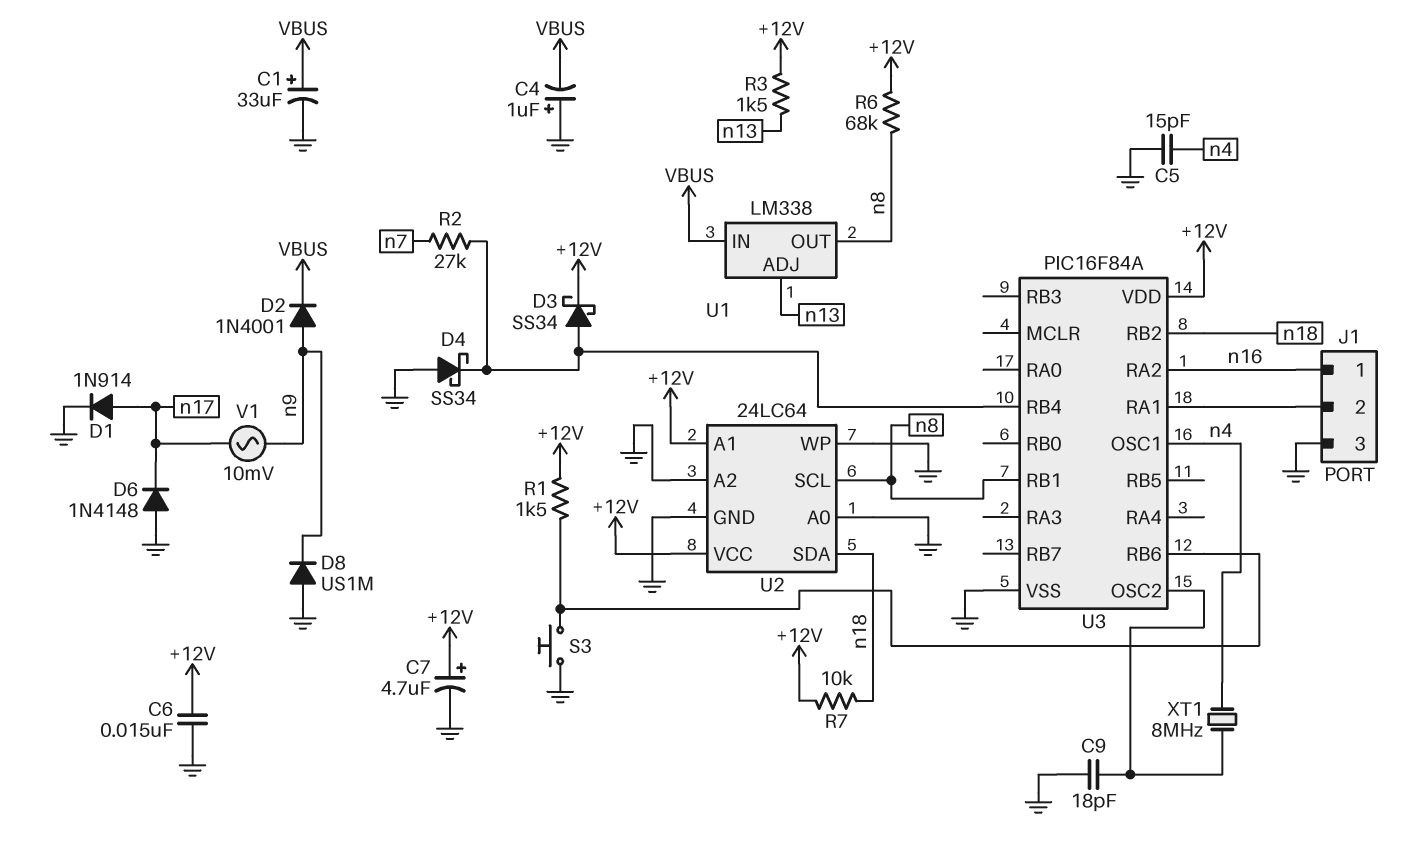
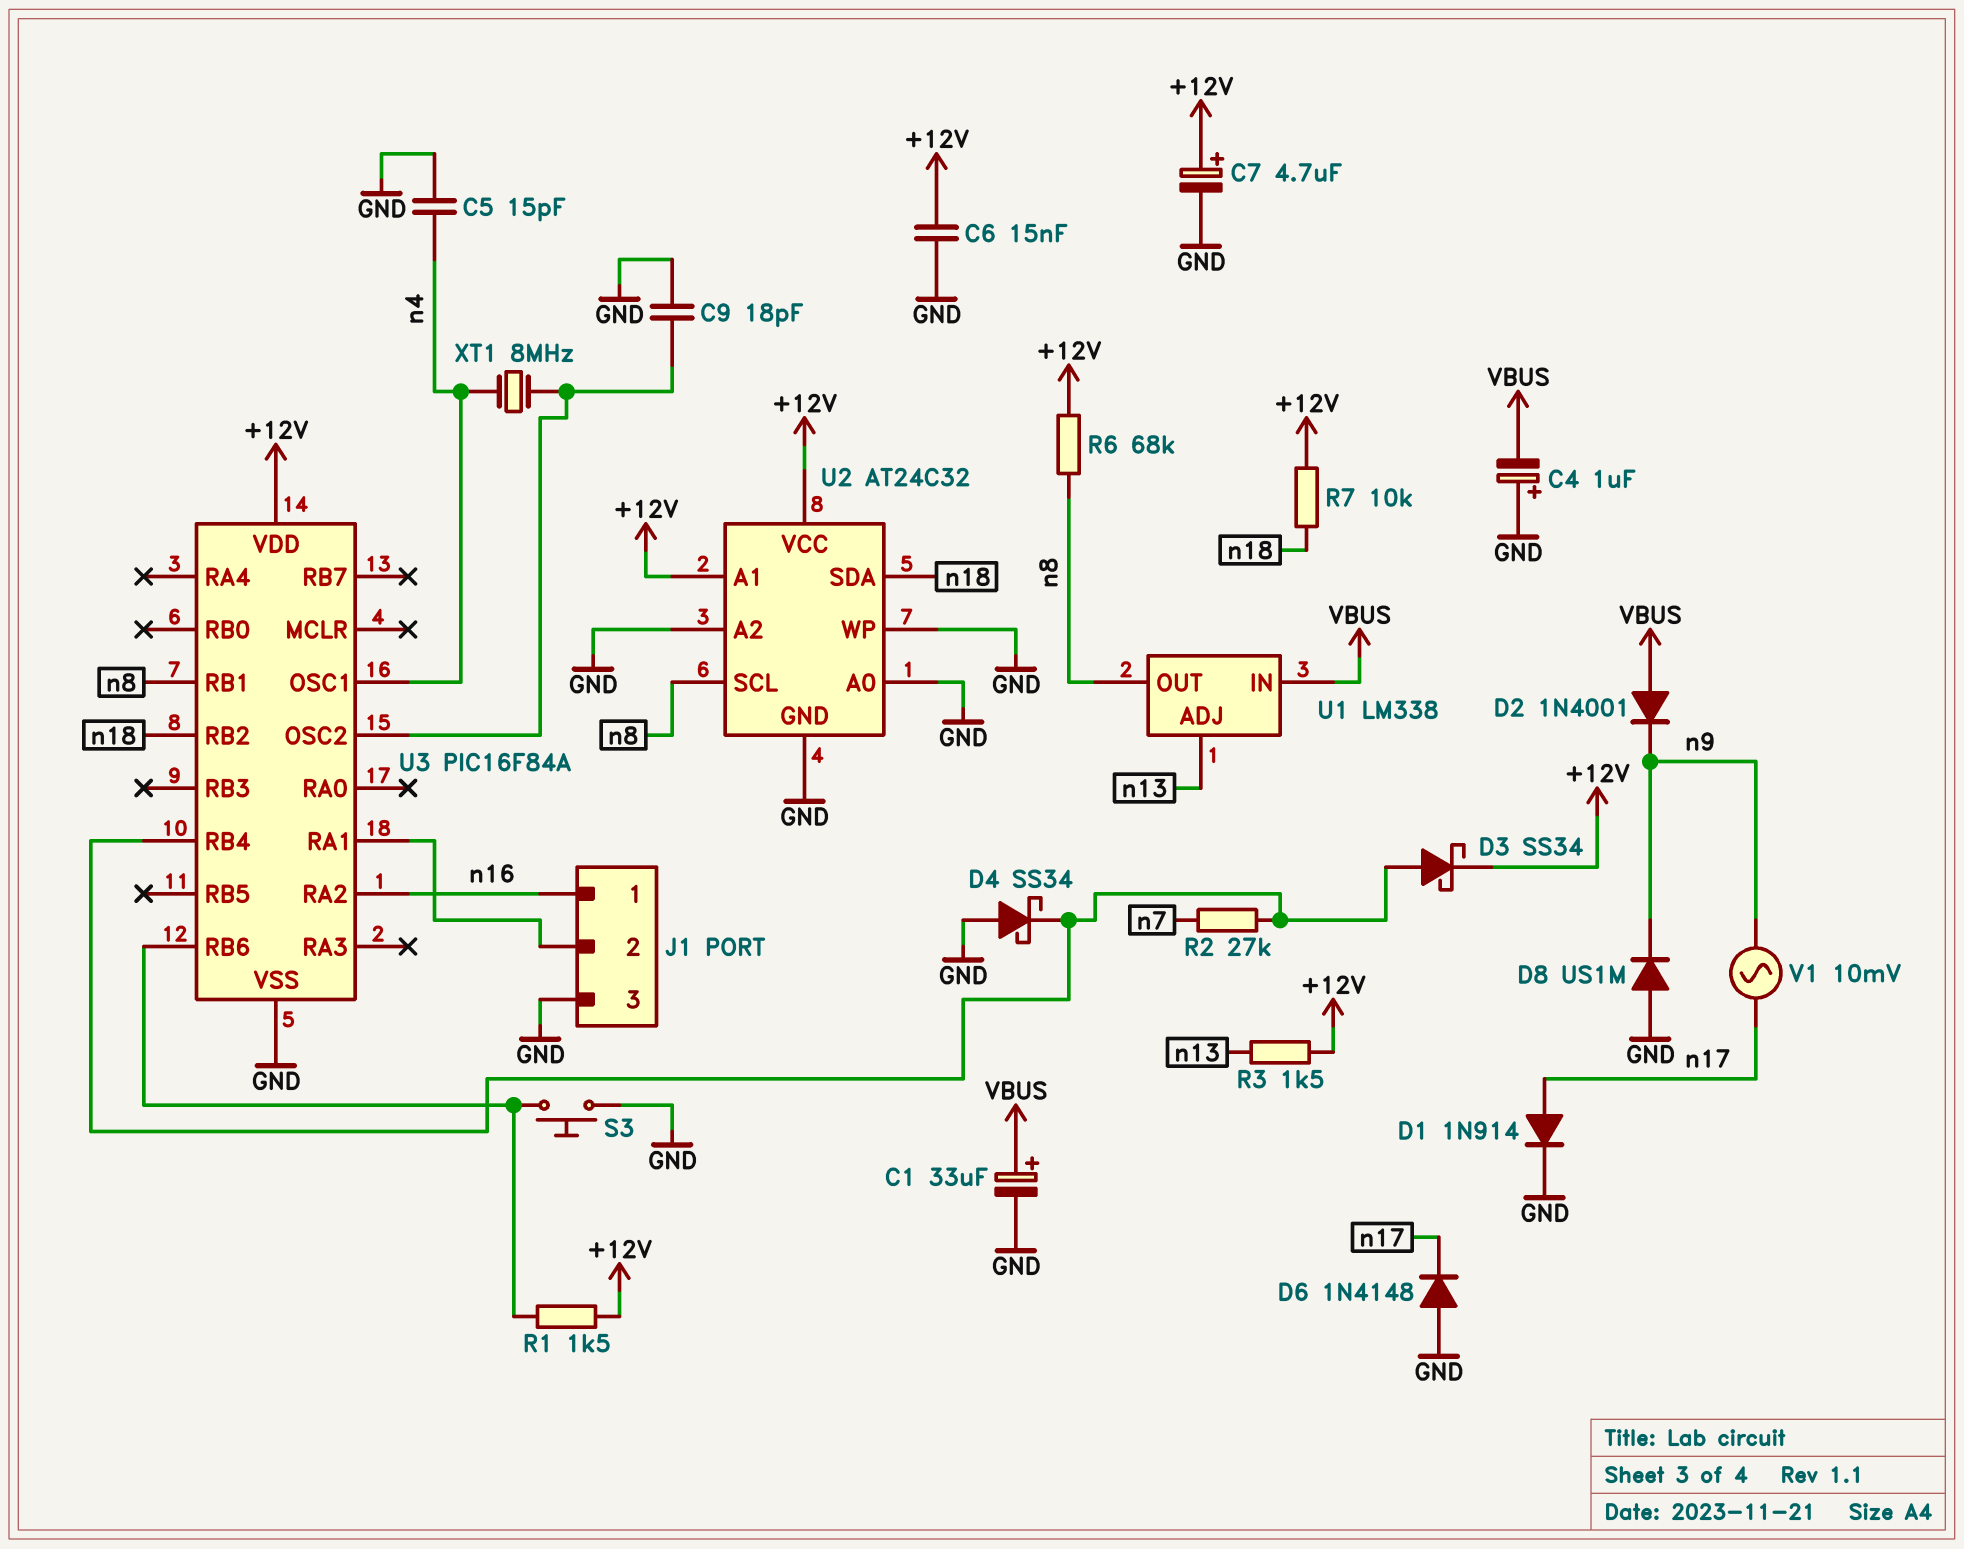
D2: diode 1N4001 (A n9, K VBUS) -> diode 1N4001 (A VBUS, K n9)
U2: 24LC64 -> AT24C32

